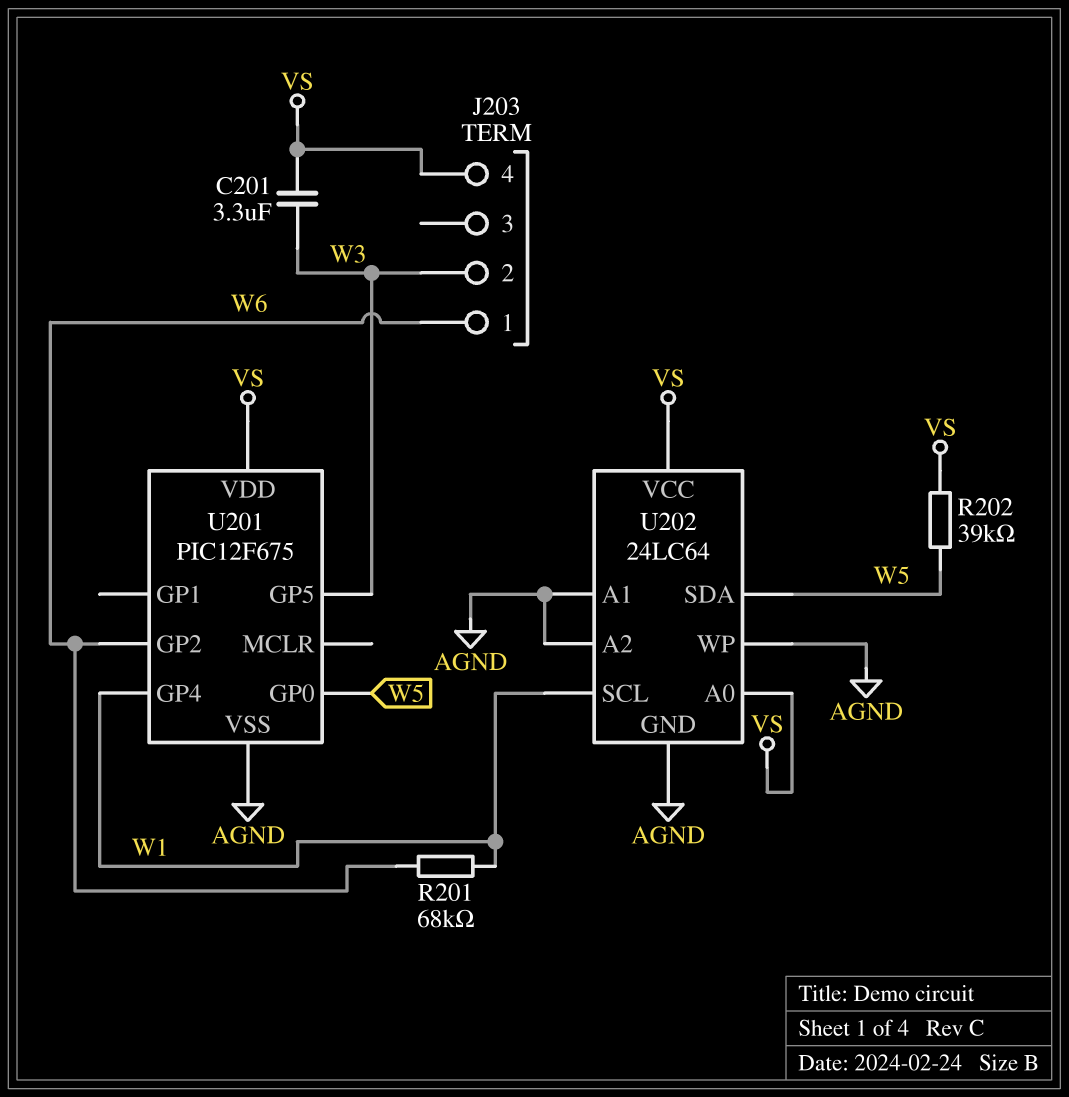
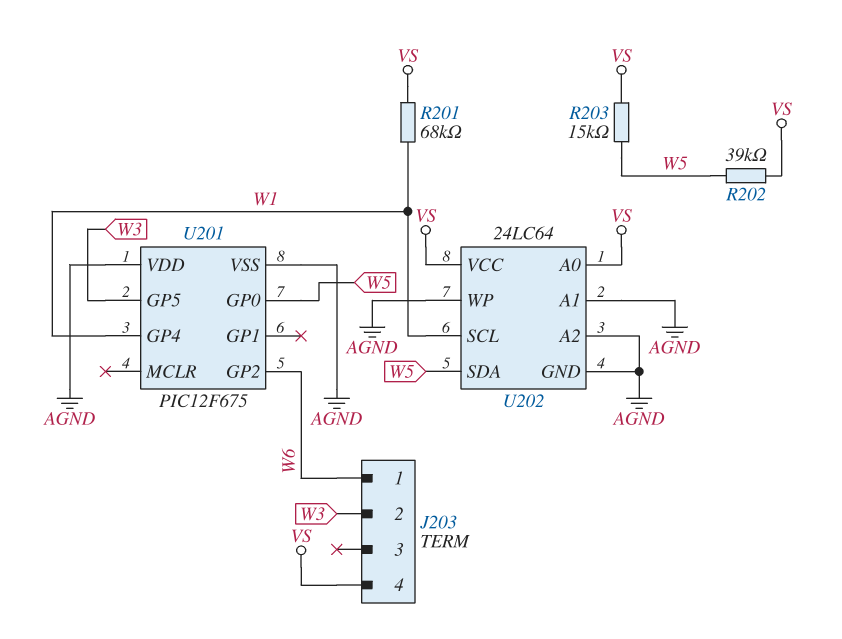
C201: 3.3uF (VS, W3) -> none
R201: 68k (W1, W6) -> 68k (VS, W1)
R203: none -> 15k (VS, W5)
U201 pin VDD: VS -> AGND

